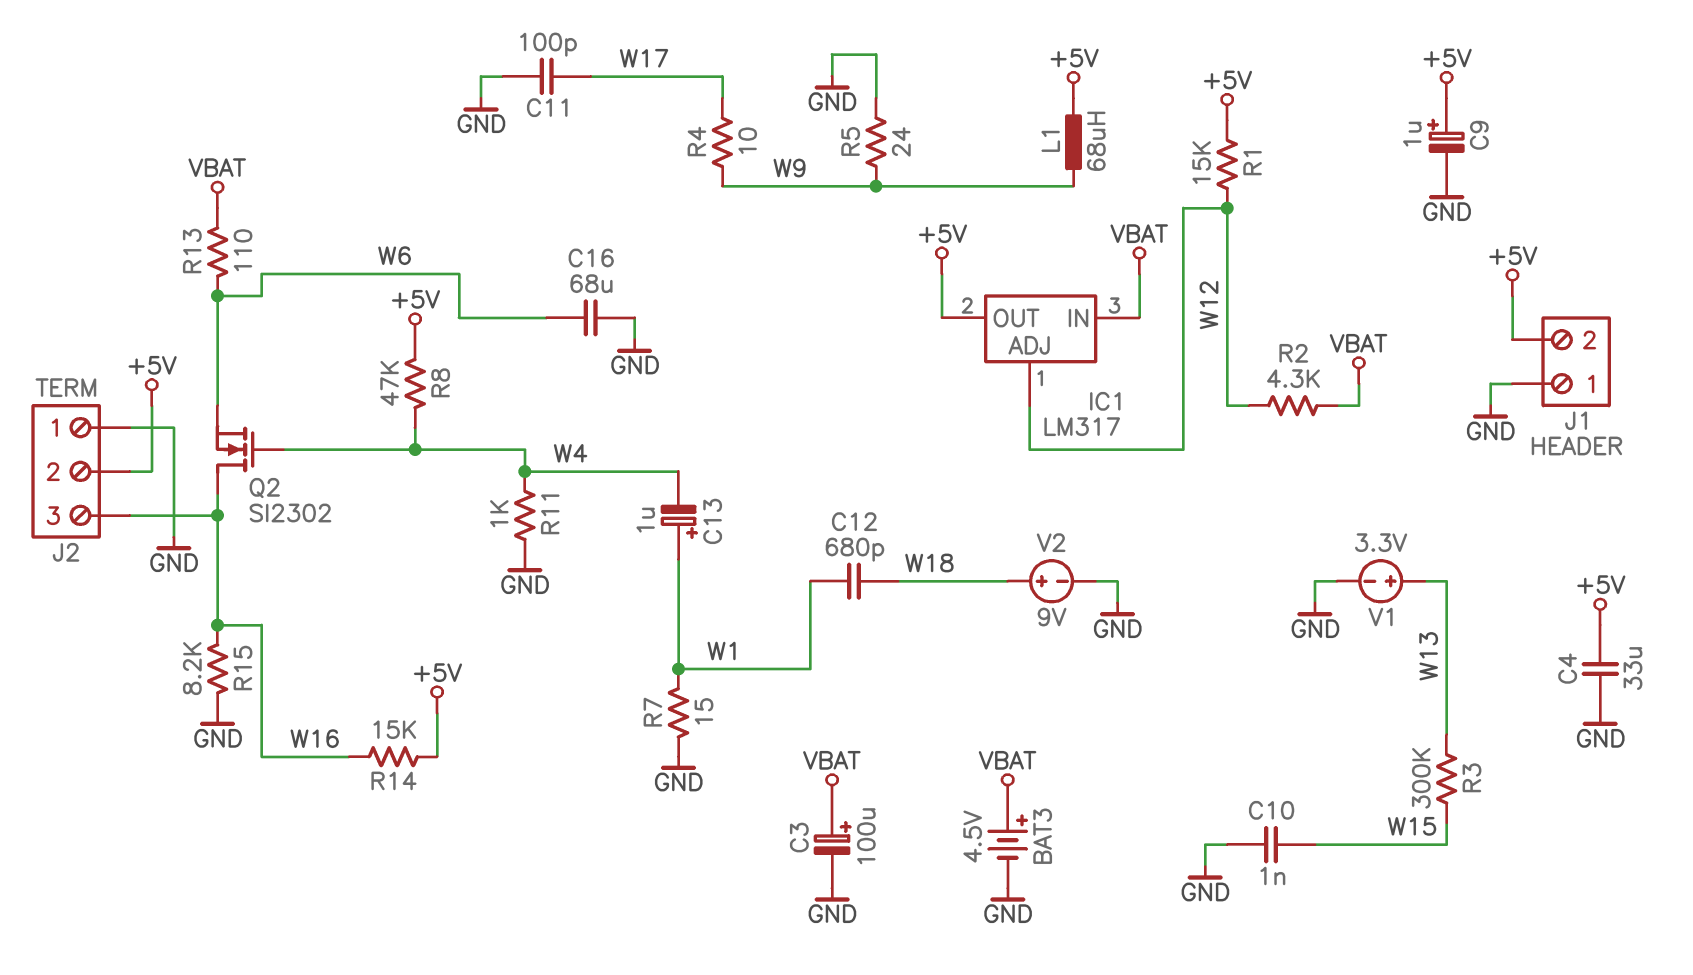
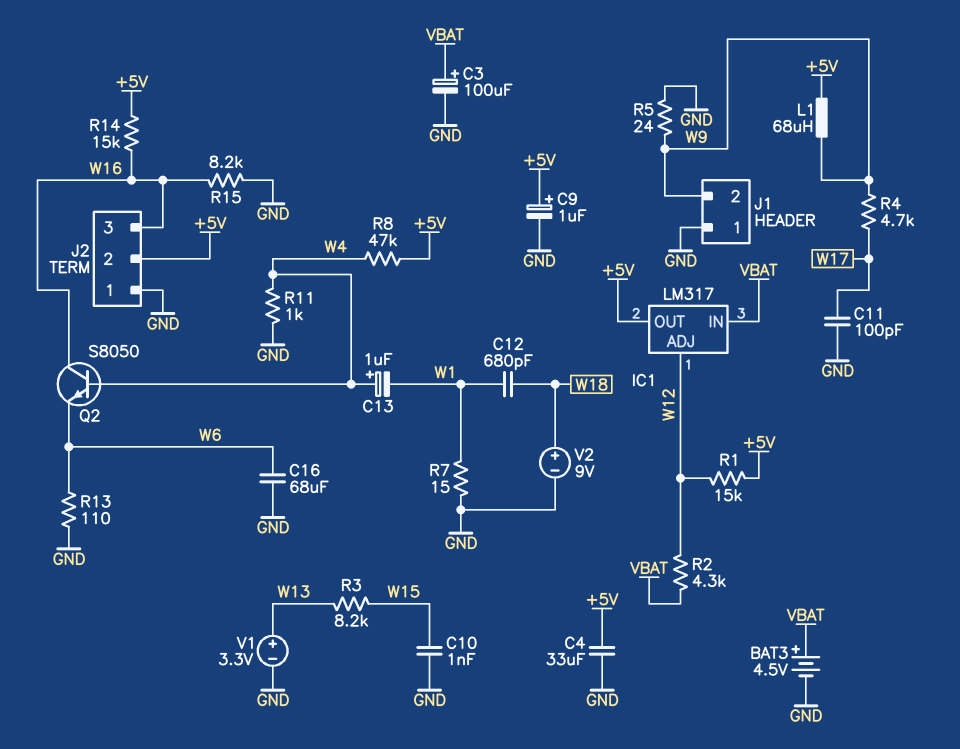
C13: 1uF (plus W1, minus W4) -> 1uF (plus W4, minus W1)
J1 pin 2: +5V -> W9
Q2: NMOS SI2302 (G W4, D W16, S W6) -> NPN S8050 (B W4, C W16, E W6)
R3: 300k (W13, W15) -> 8.2k (W13, W15)
R4: 10 (W9, W17) -> 4.7k (W9, W17)
R13: 110 (VBAT, W6) -> 110 (GND, W6)

